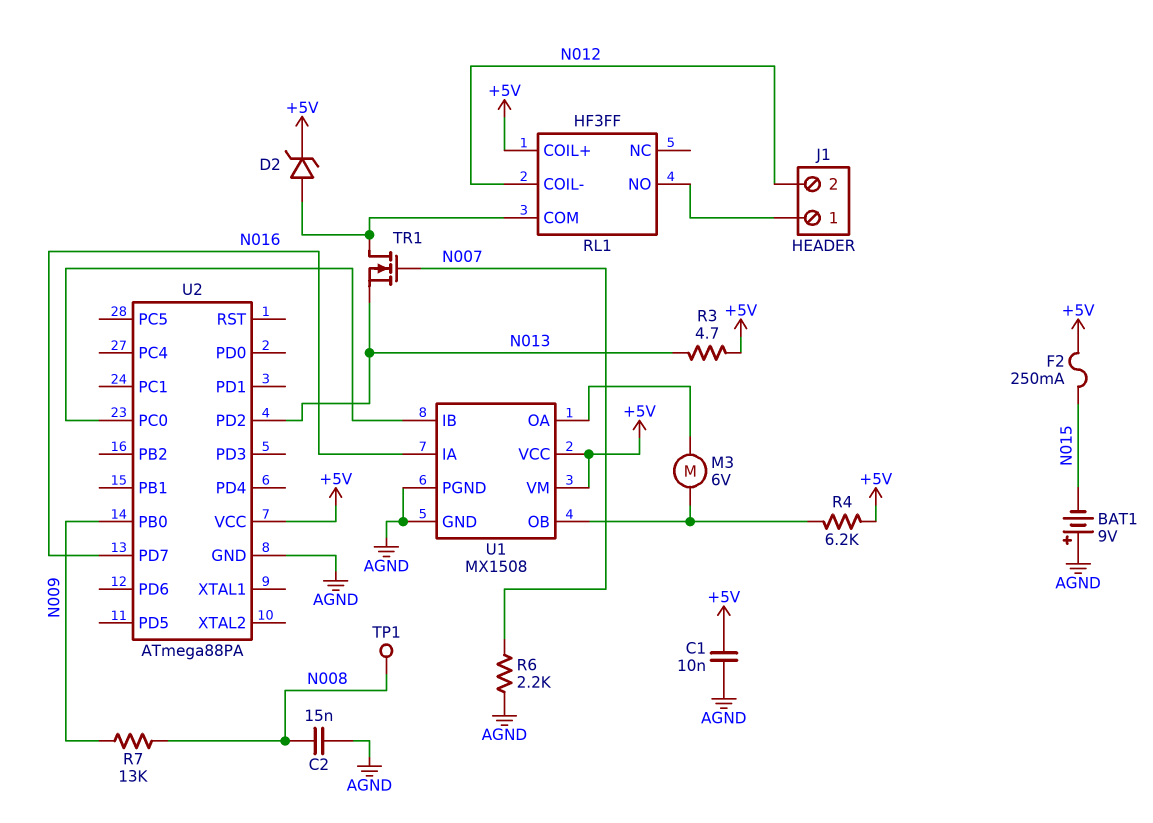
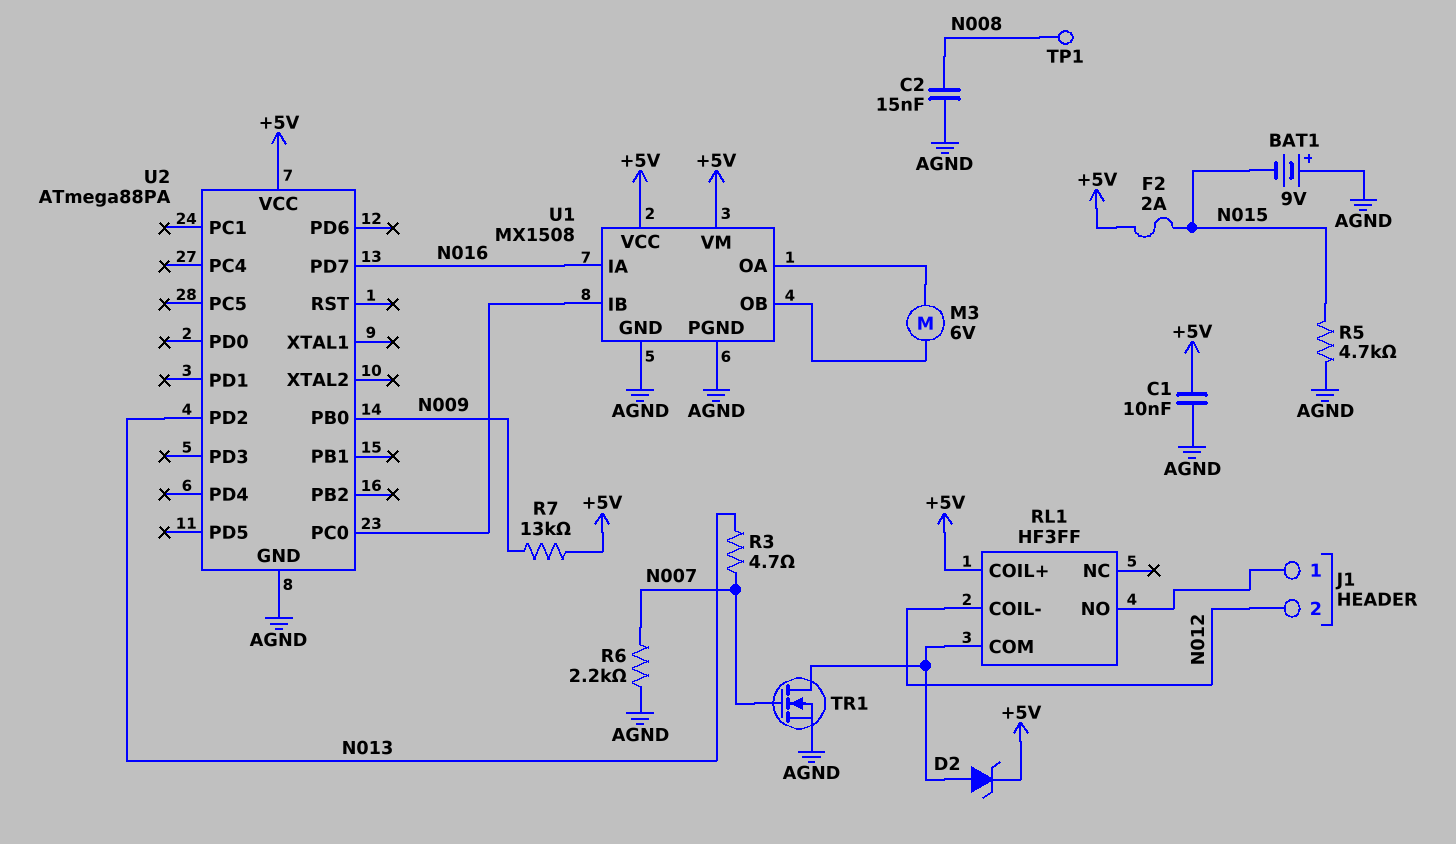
F2: 250mA (+5V, N015) -> 2A (+5V, N015)
R3: 4.7 (+5V, N013) -> 4.7 (N007, N013)
R4: 6.2k (+5V, U1/OB) -> none
R5: none -> 4.7k (AGND, N015)
R7: 13k (N008, N009) -> 13k (+5V, N009)
TR1: NMOS (G N007, D RL1/COM, S N013) -> NMOS (G N007, D RL1/COM, S AGND)

